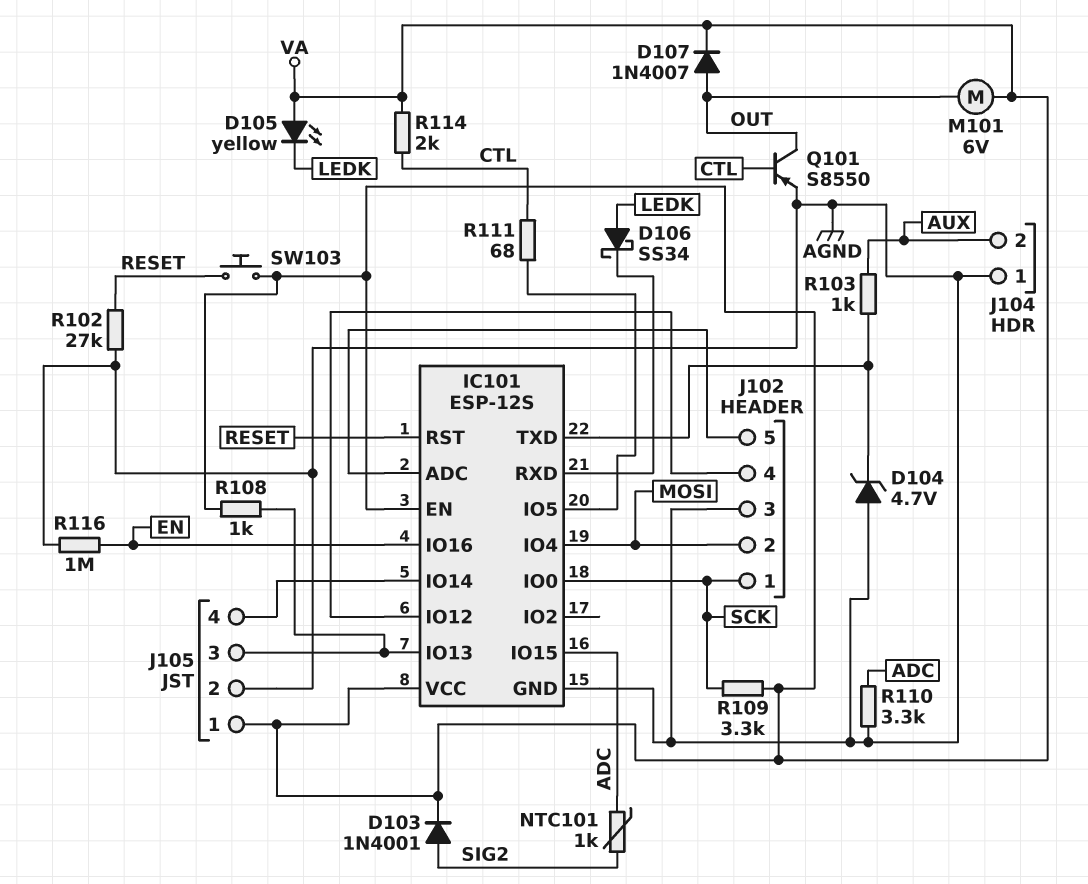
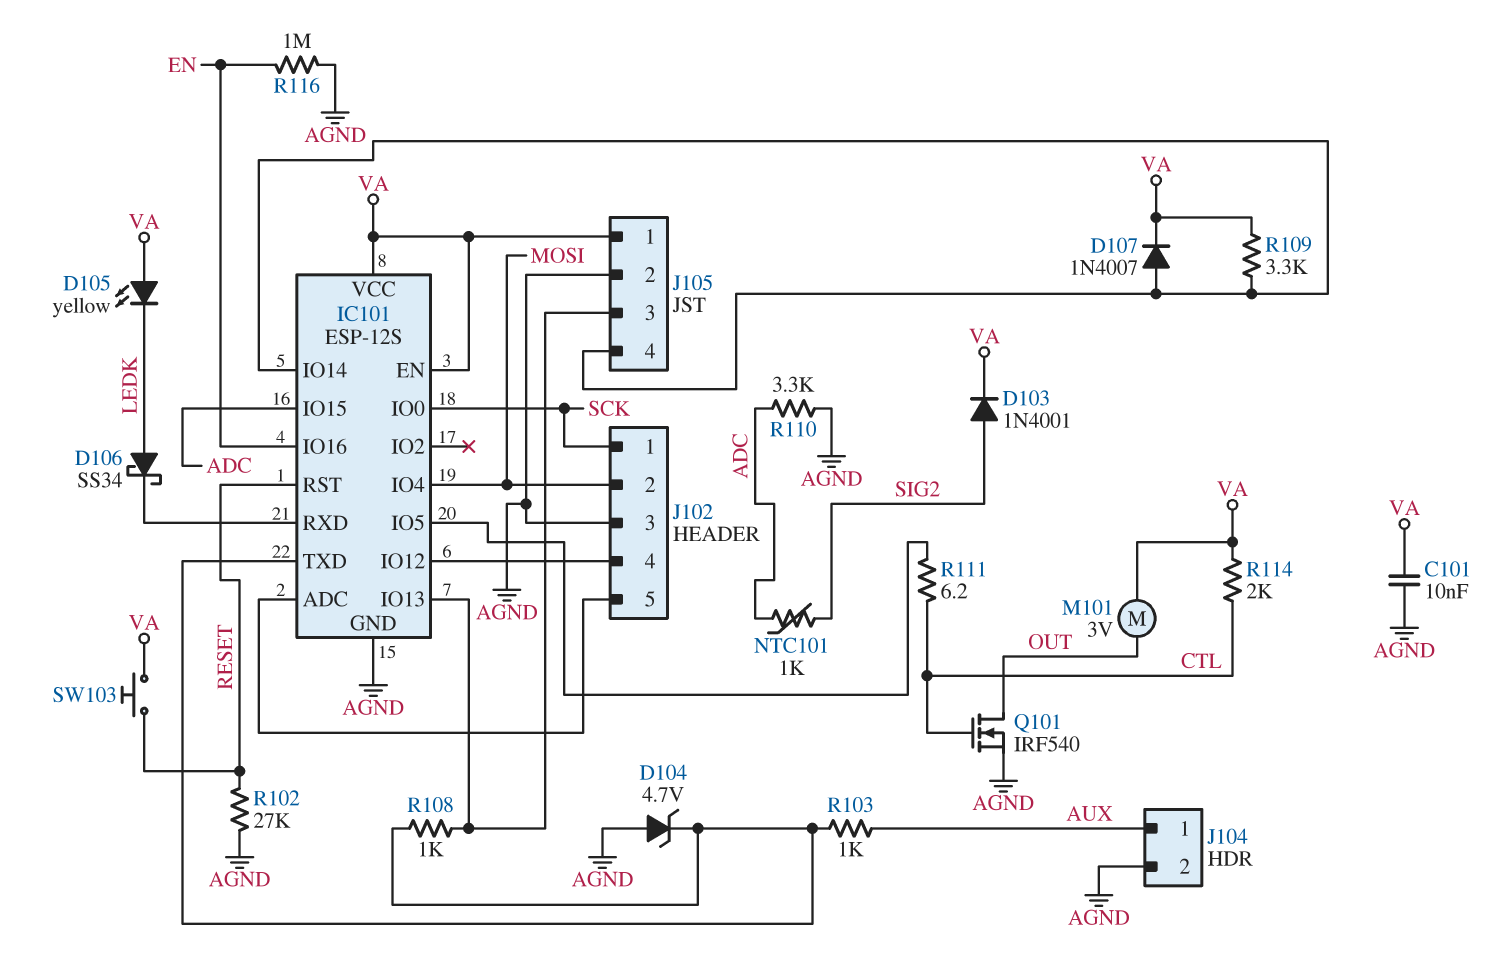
C101: none -> 10nF (AGND, VA)
D107: diode 1N4007 (A OUT, K VA) -> diode 1N4007 (A IC101/IO14, K VA)
J104 pin 1: AGND -> AUX
J104 pin 2: AUX -> AGND
M101: motor 6V (OUT, VA) -> motor 3V (OUT, VA)
Q101: PNP S8550 (B CTL, C OUT, E AGND) -> NMOS IRF540 (G CTL, D OUT, S AGND)
R108: 1k (IC101/IO13, VA) -> 1k (IC101/IO13, IC101/TXD)
R109: 3.3k (SCK, VA) -> 3.3k (IC101/IO14, VA)
R111: 68 (CTL, IC101/IO5) -> 6.2 (CTL, IC101/IO5)

